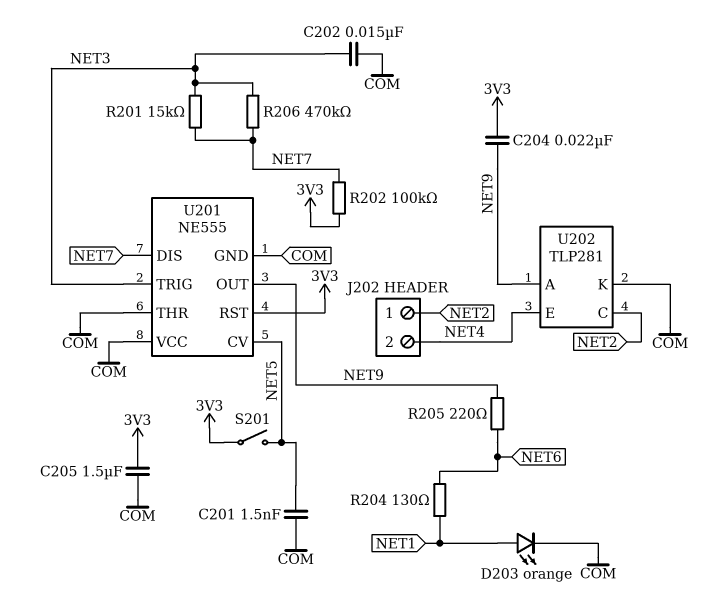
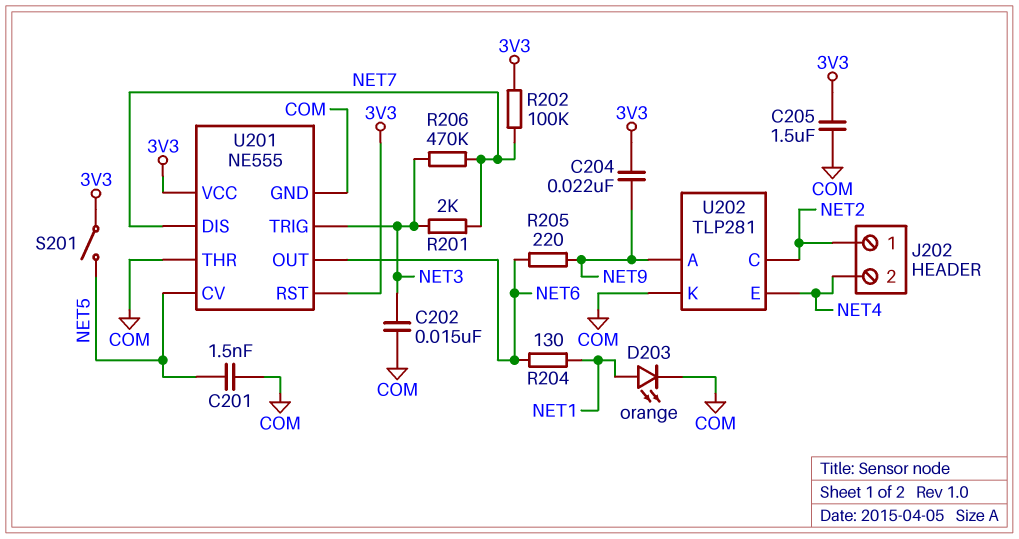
R201: 15k (NET3, NET7) -> 2k (NET3, NET7)
U201 pin OUT: NET9 -> NET6
U201 pin VCC: COM -> 3V3

